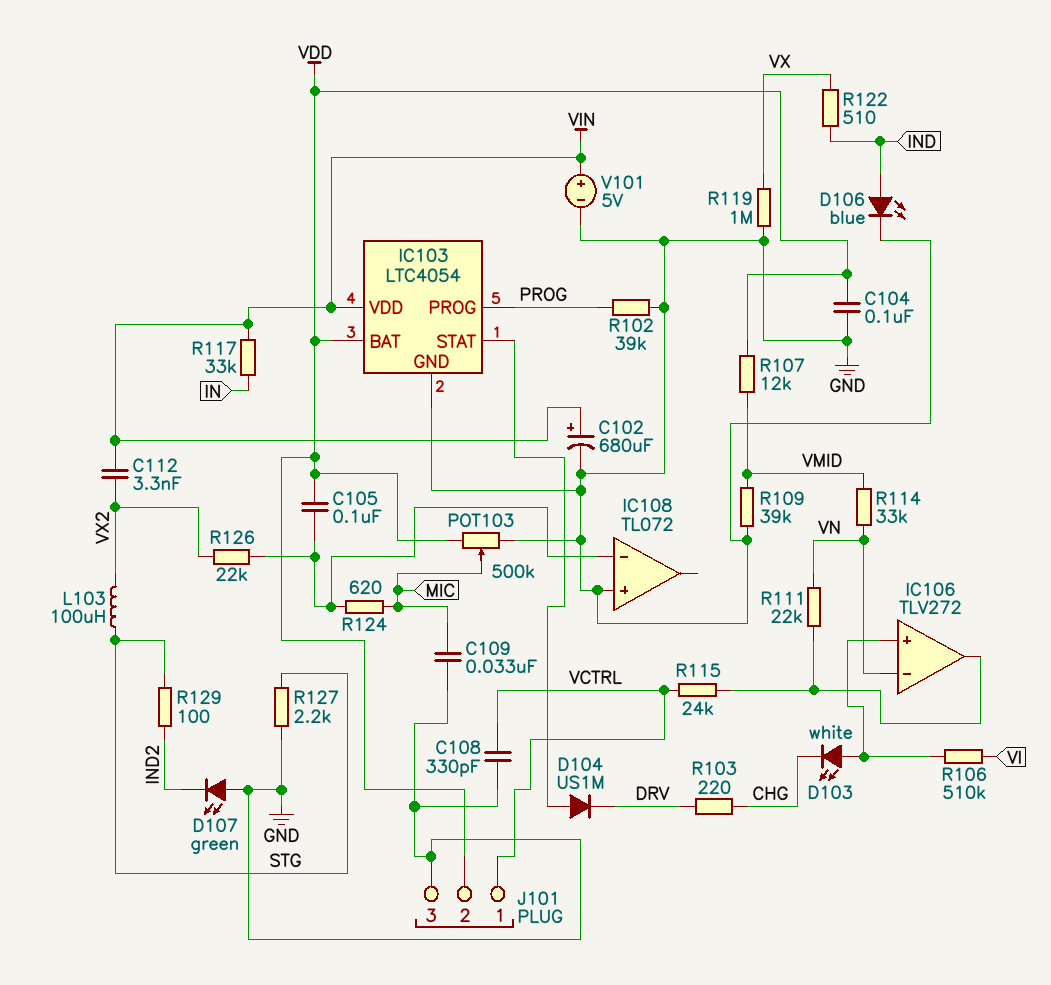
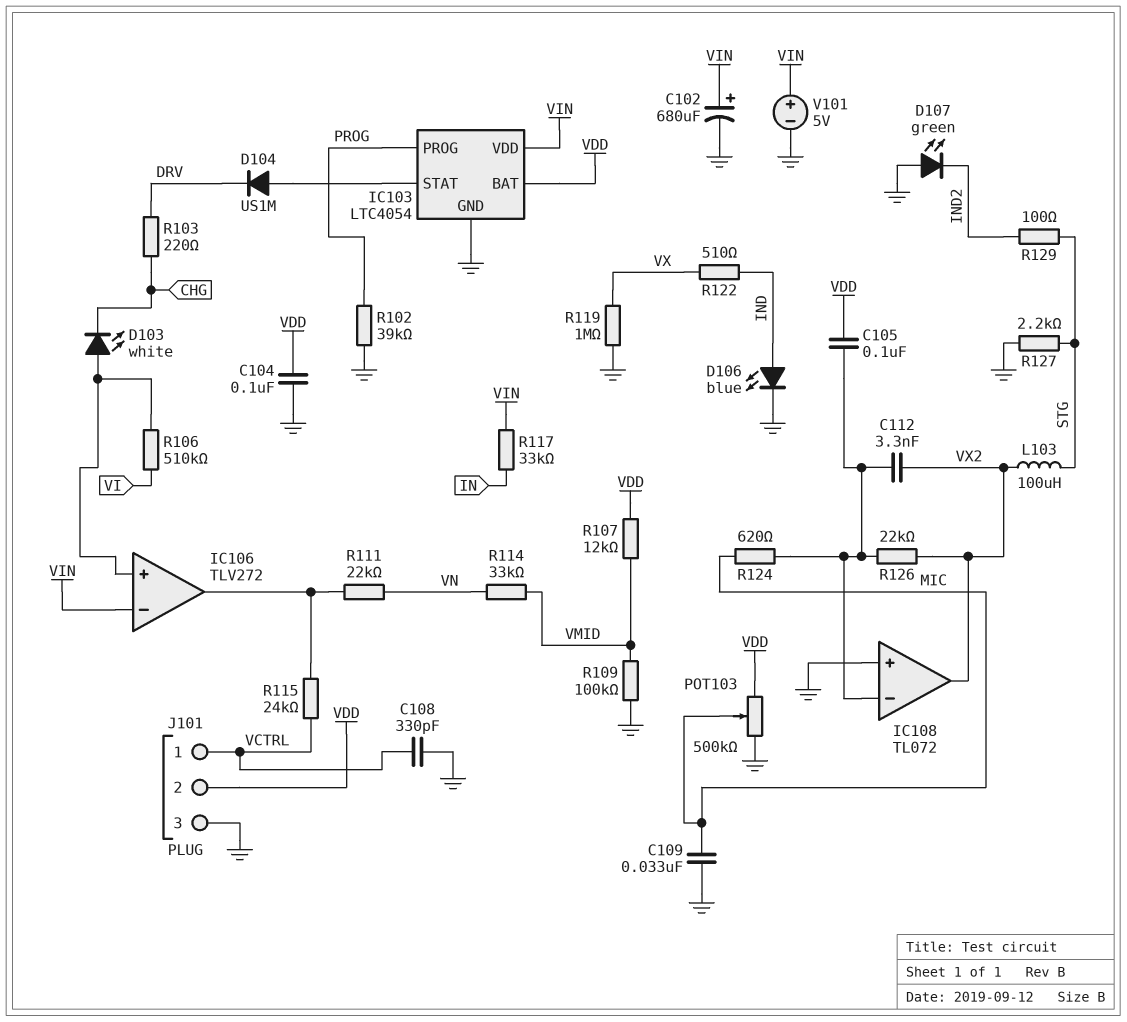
C112: 3.3nF (VIN, VX2) -> 3.3nF (IC108/in-, VX2)
IC106 pin in-: VN -> VIN
IC108 pin out: none -> VX2
R109: 39k (GND, VMID) -> 100k (GND, VMID)

